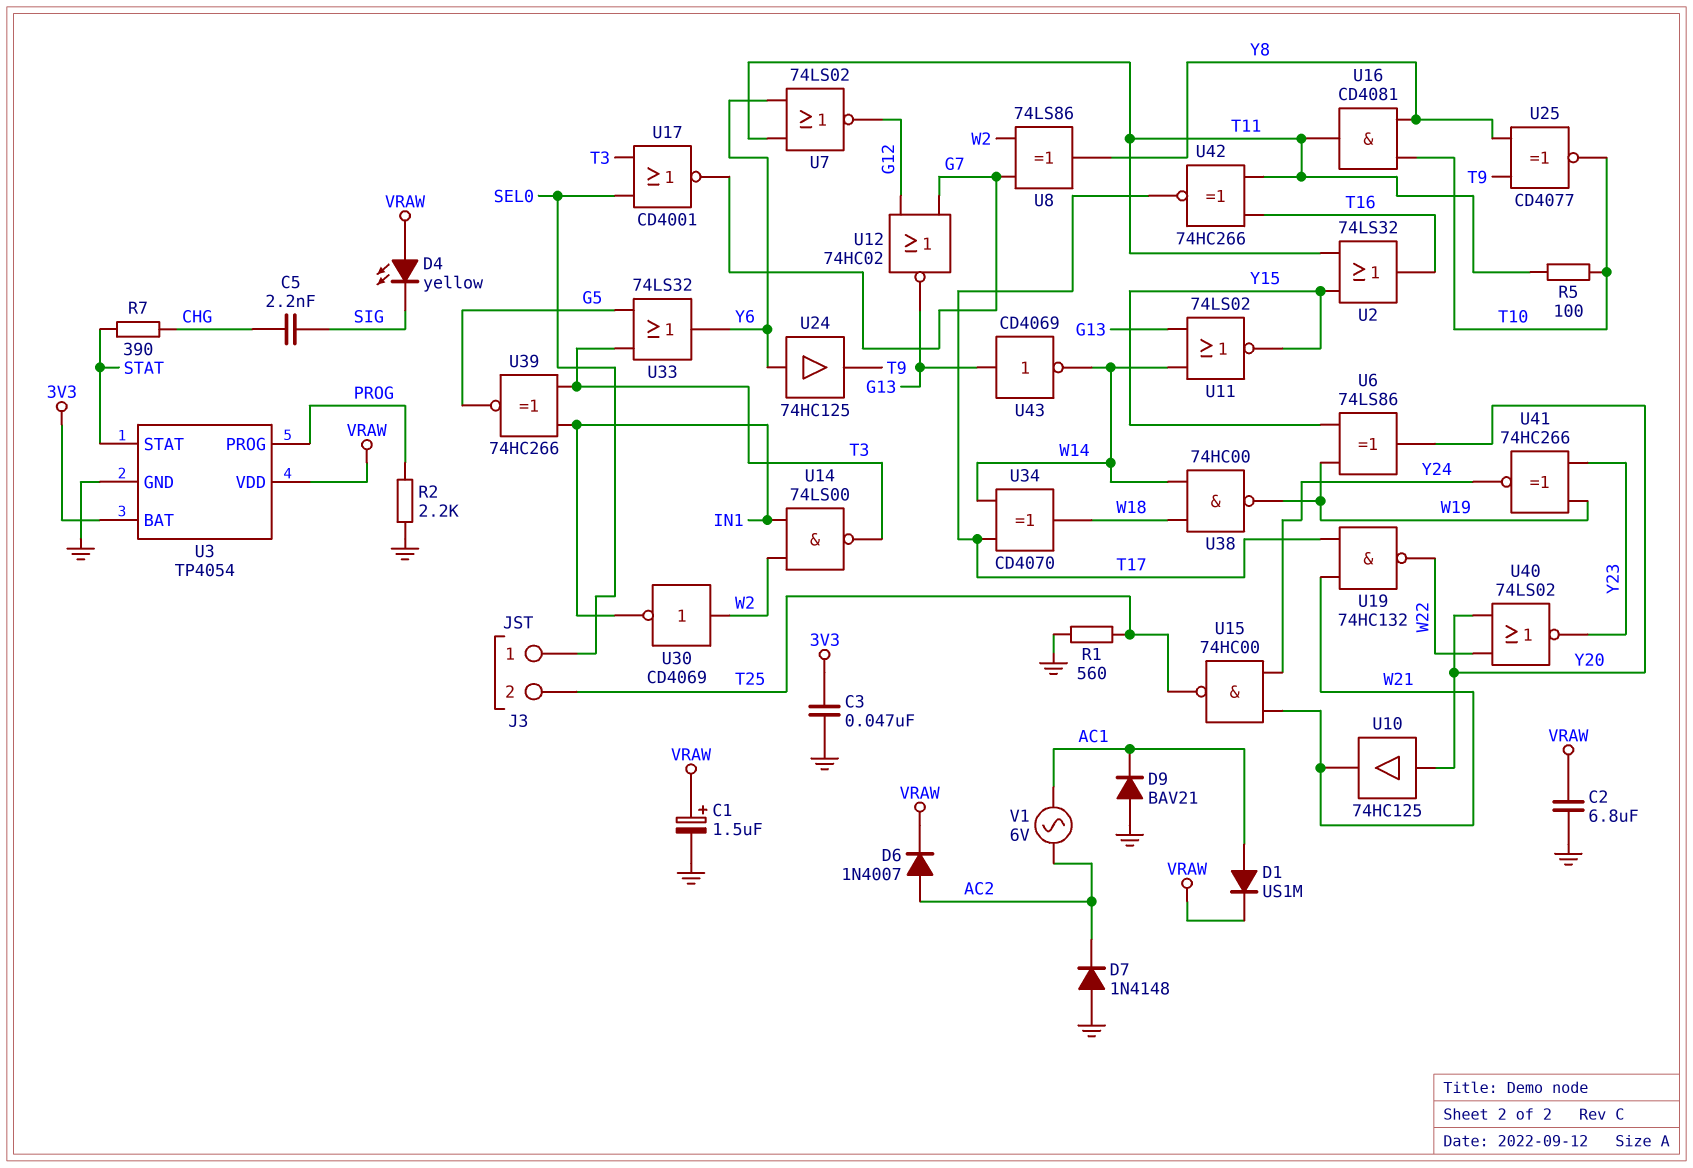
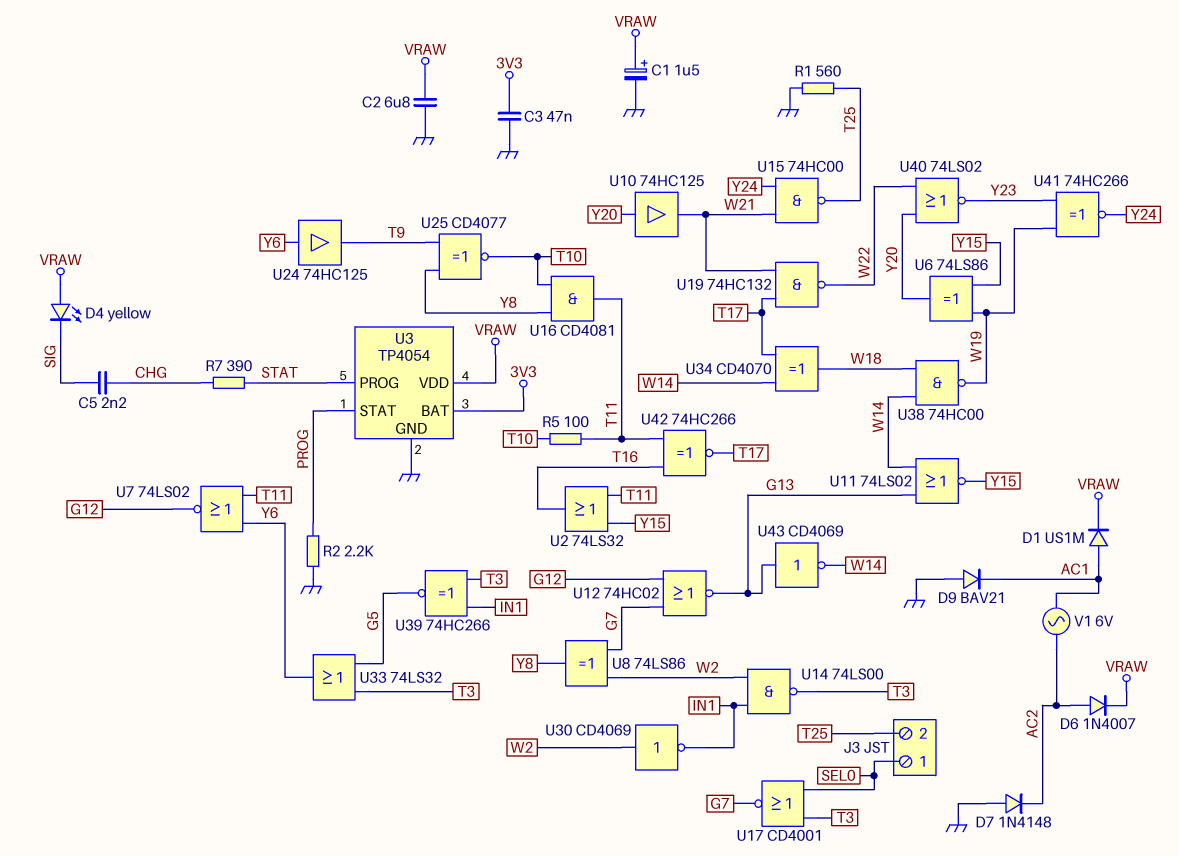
U3 pin PROG: PROG -> STAT
U3 pin STAT: STAT -> PROG

